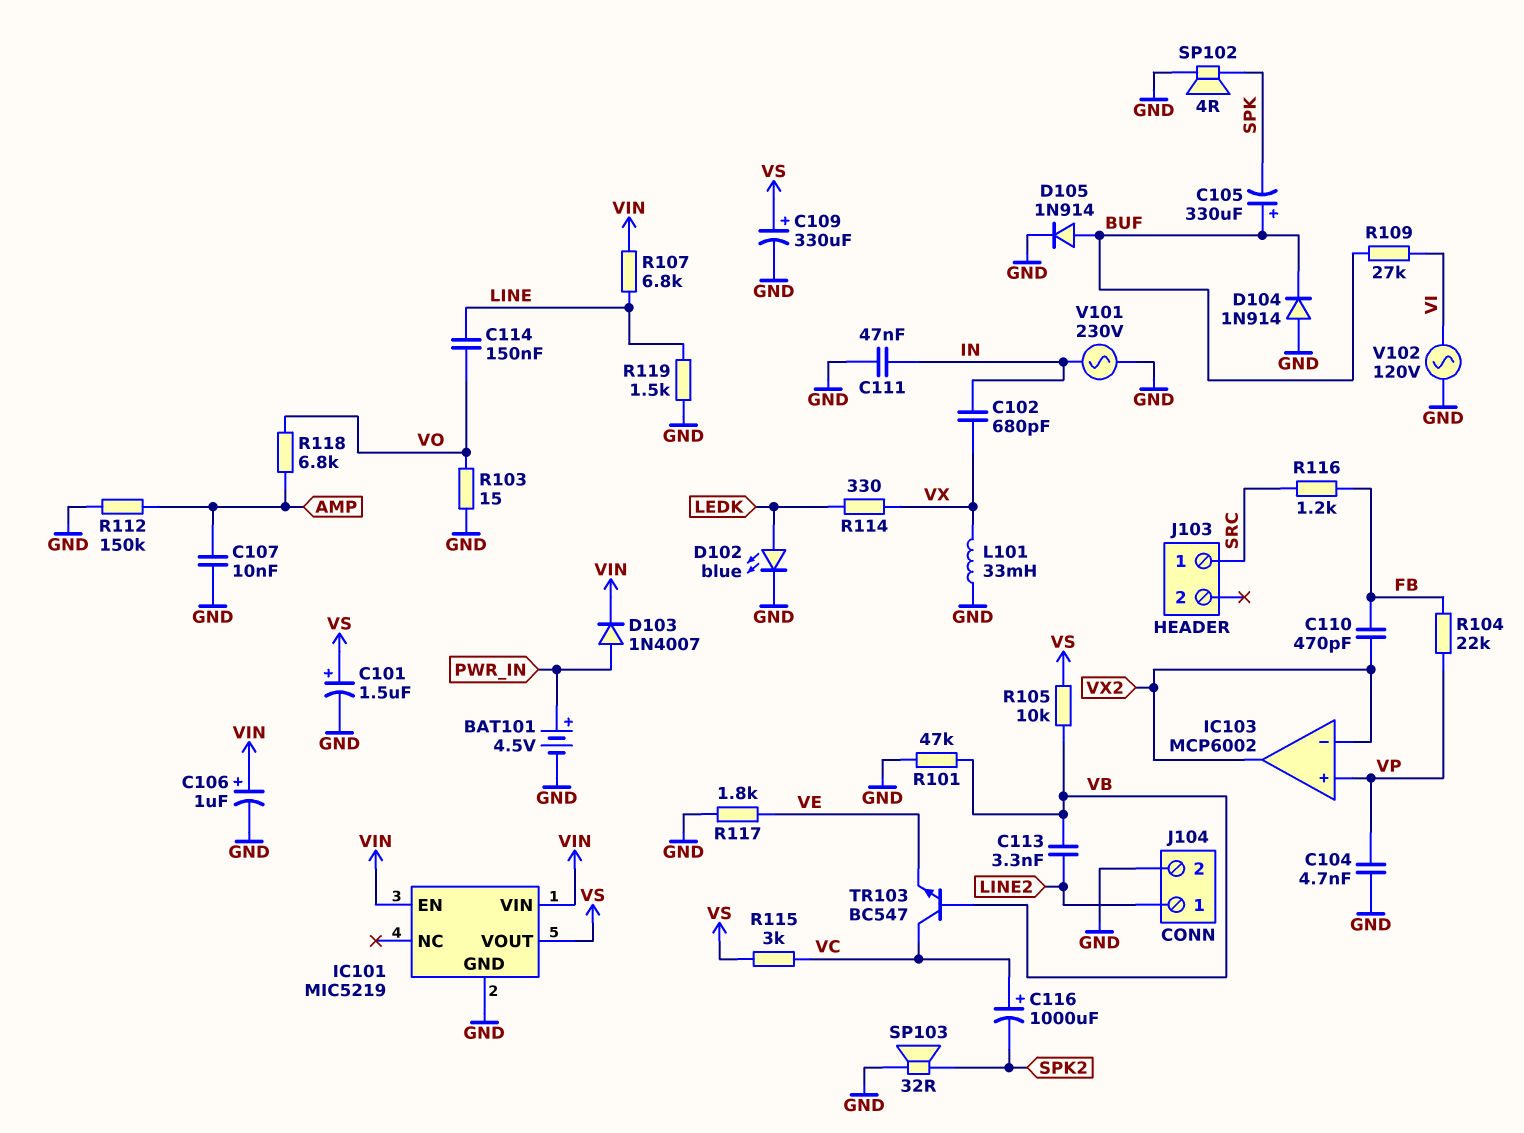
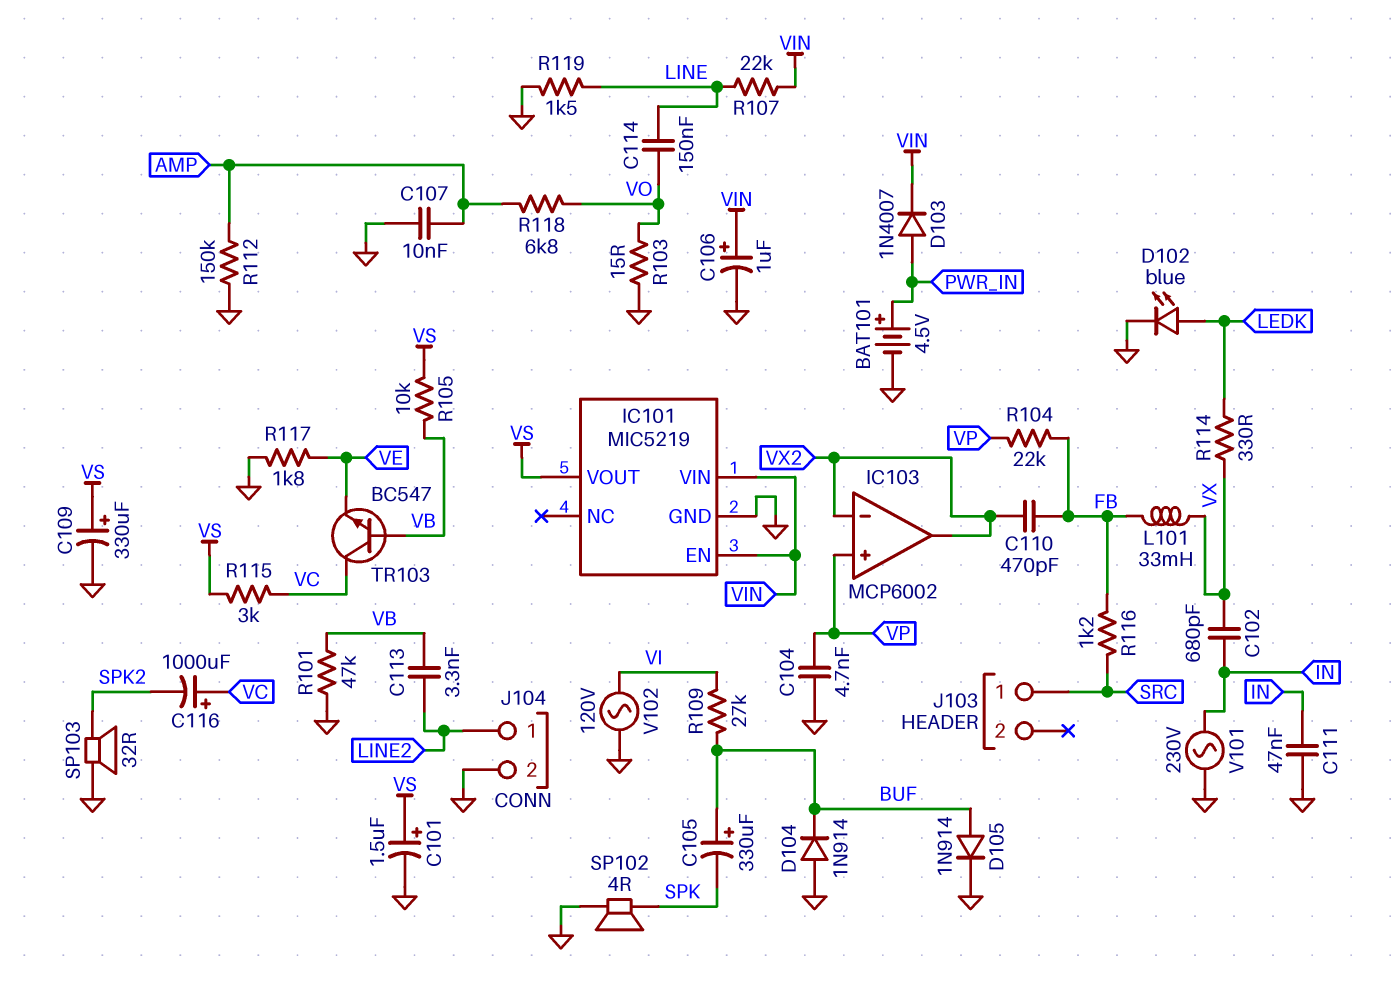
L101: 33mH (GND, VX) -> 33mH (FB, VX)
R107: 6.8k (LINE, VIN) -> 22k (LINE, VIN)

